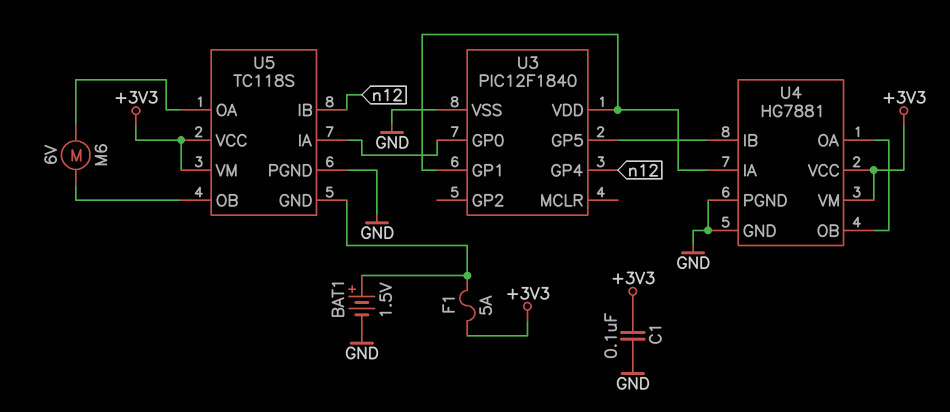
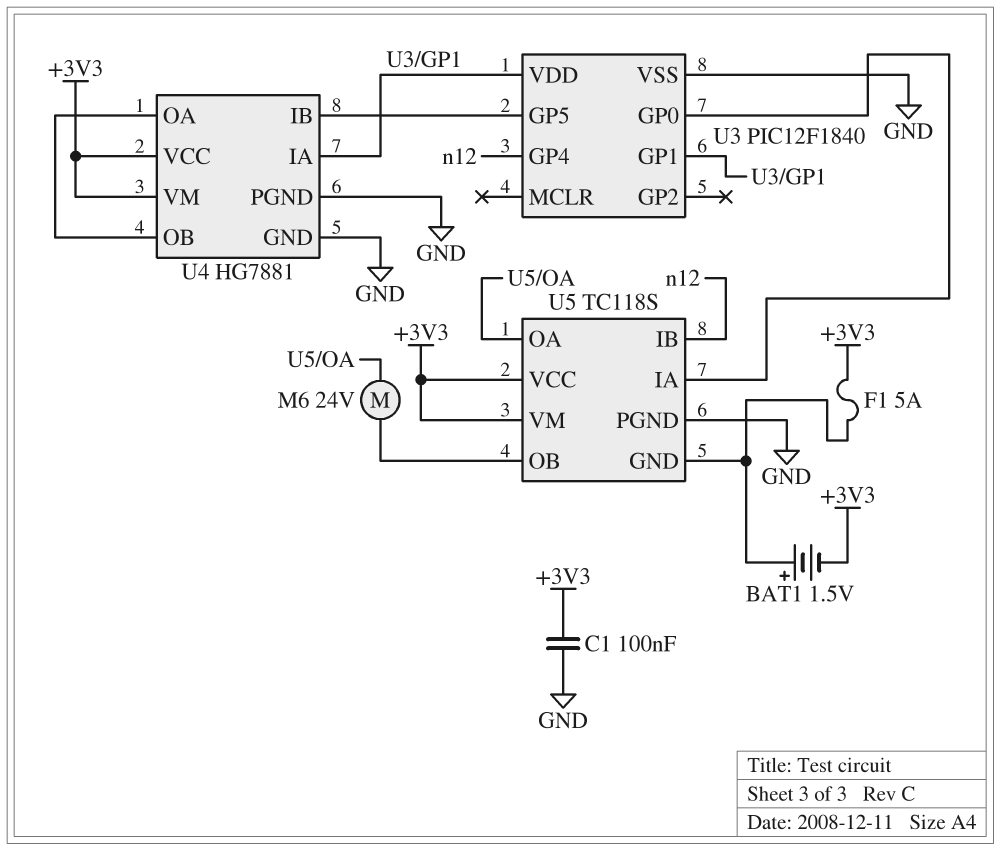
BAT1: 1.5V (plus U5/GND, minus GND) -> 1.5V (plus U5/GND, minus +3V3)
M6: motor 6V (U5/OA, U5/OB) -> motor 24V (U5/OA, U5/OB)

